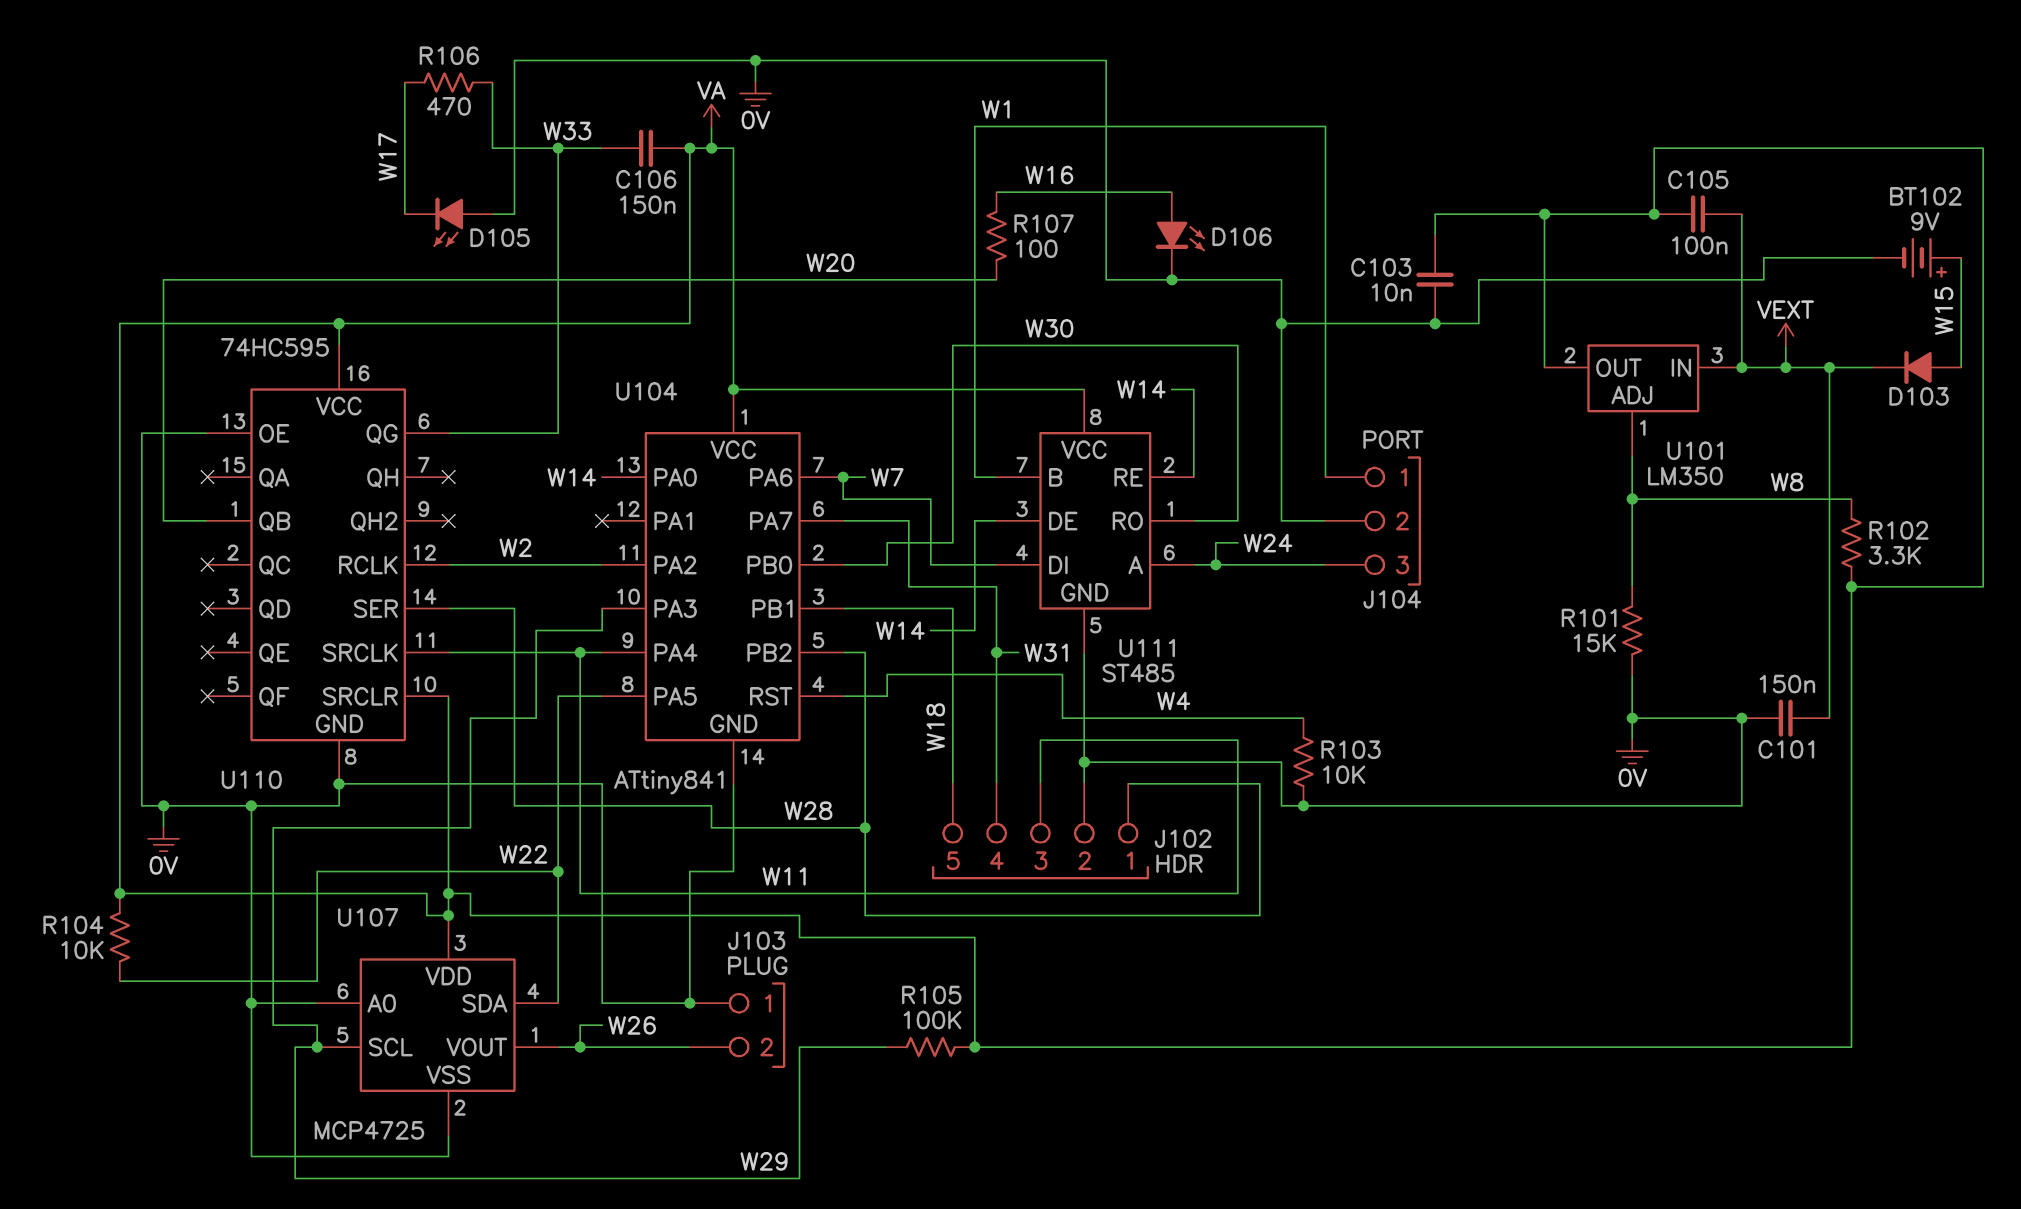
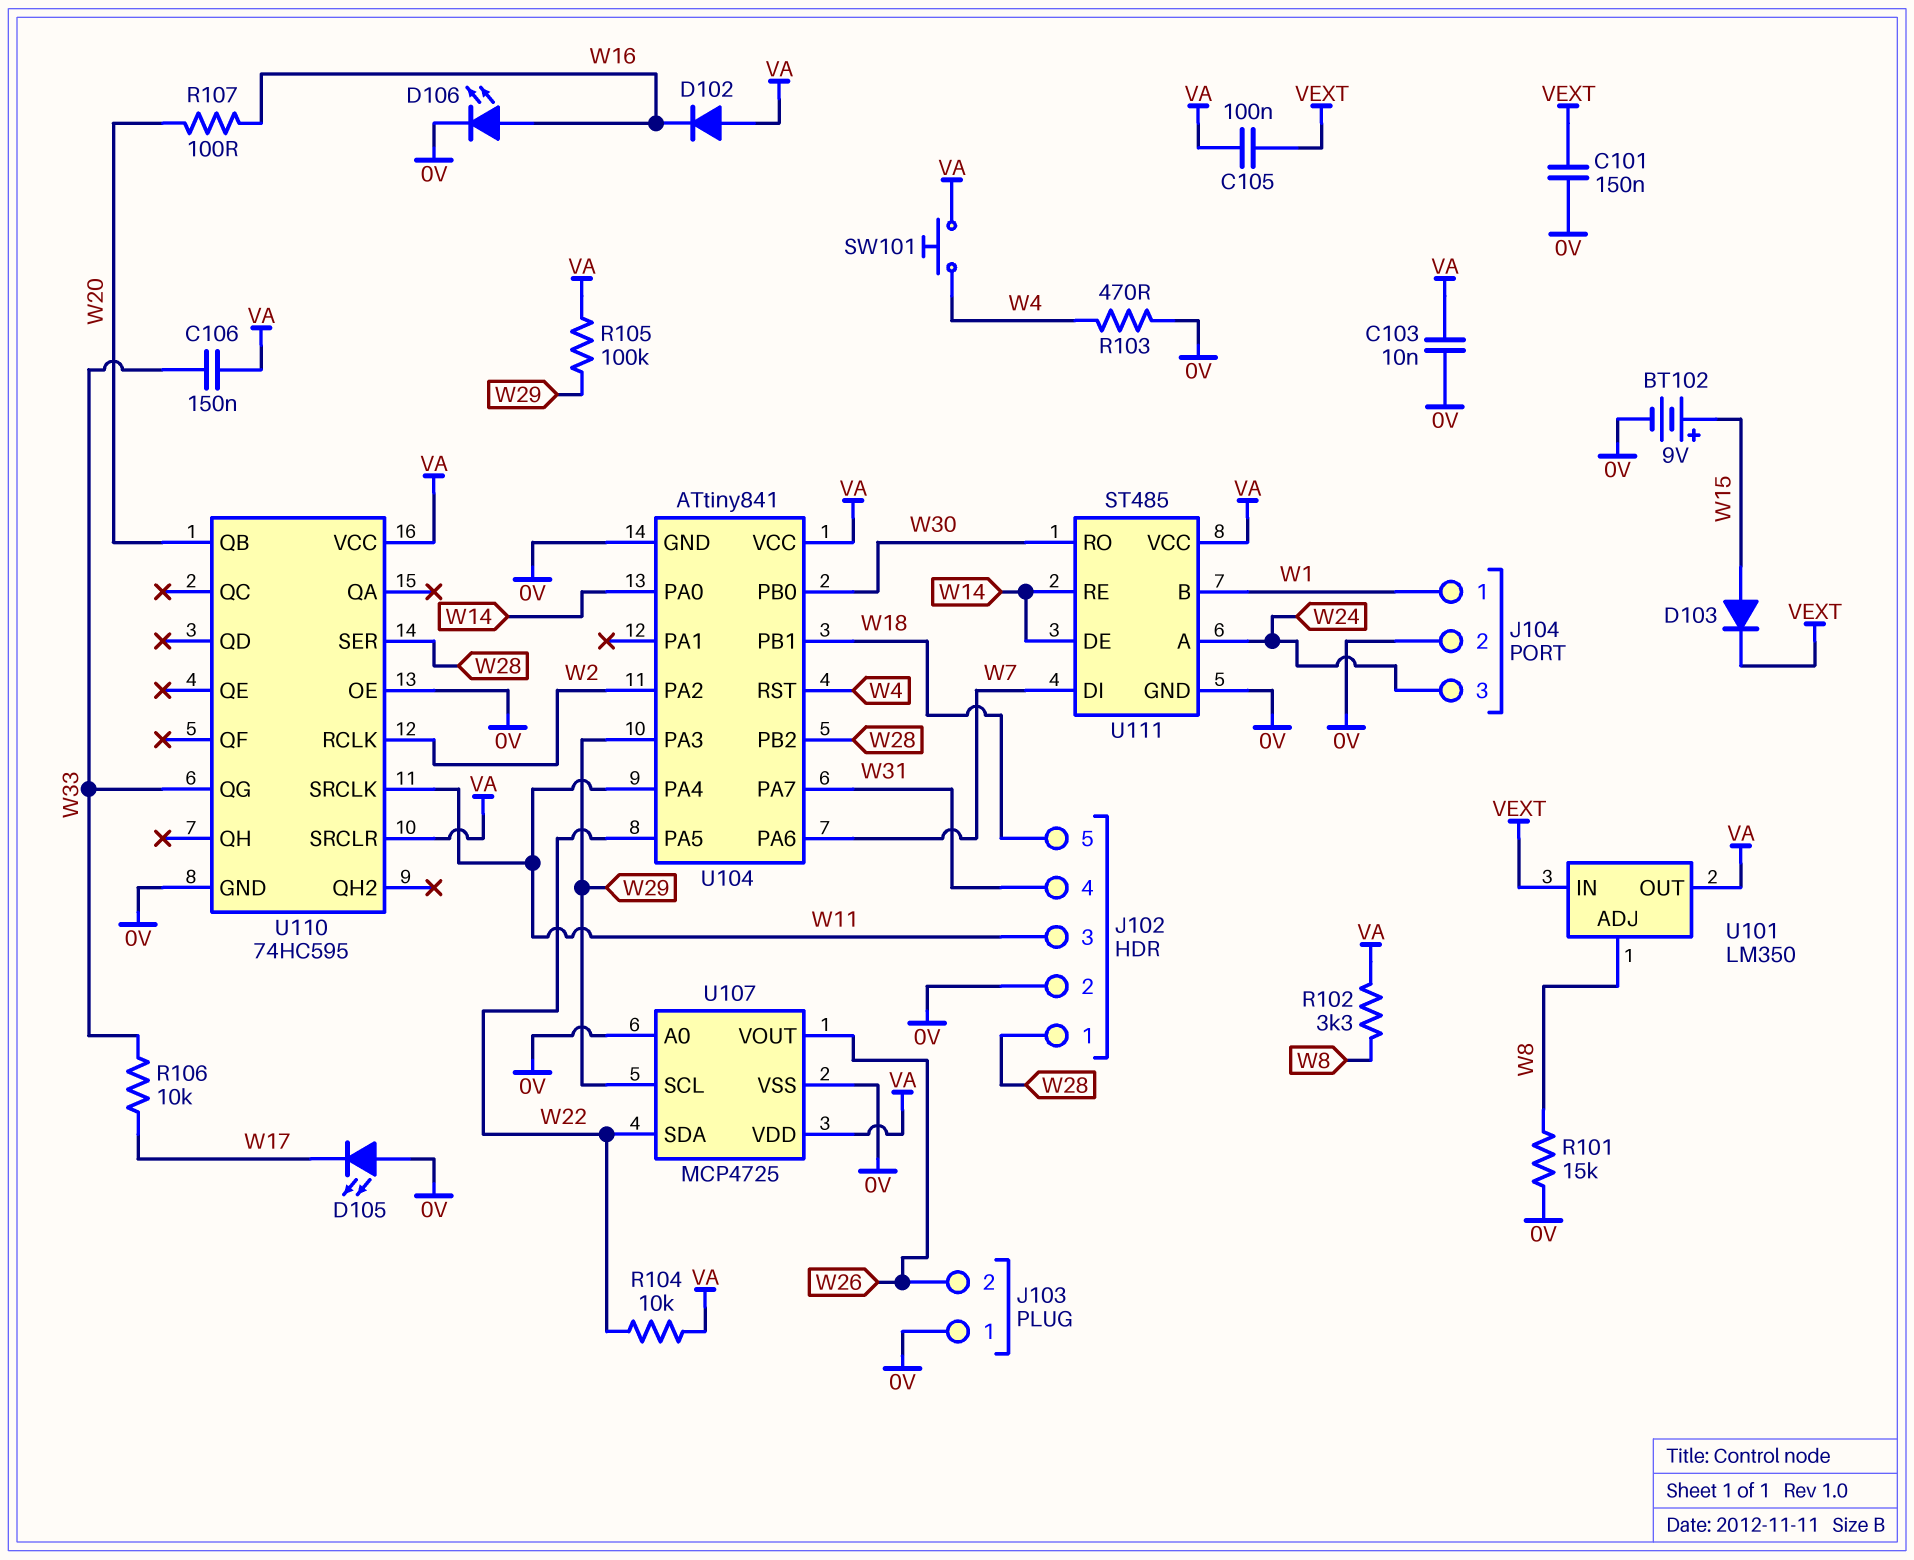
D102: none -> diode (A VA, K W16)
R103: 10k (0V, W4) -> 470 (0V, W4)
R106: 470 (W17, W33) -> 10k (W17, W33)
SW101: none -> button (VA, W4)

